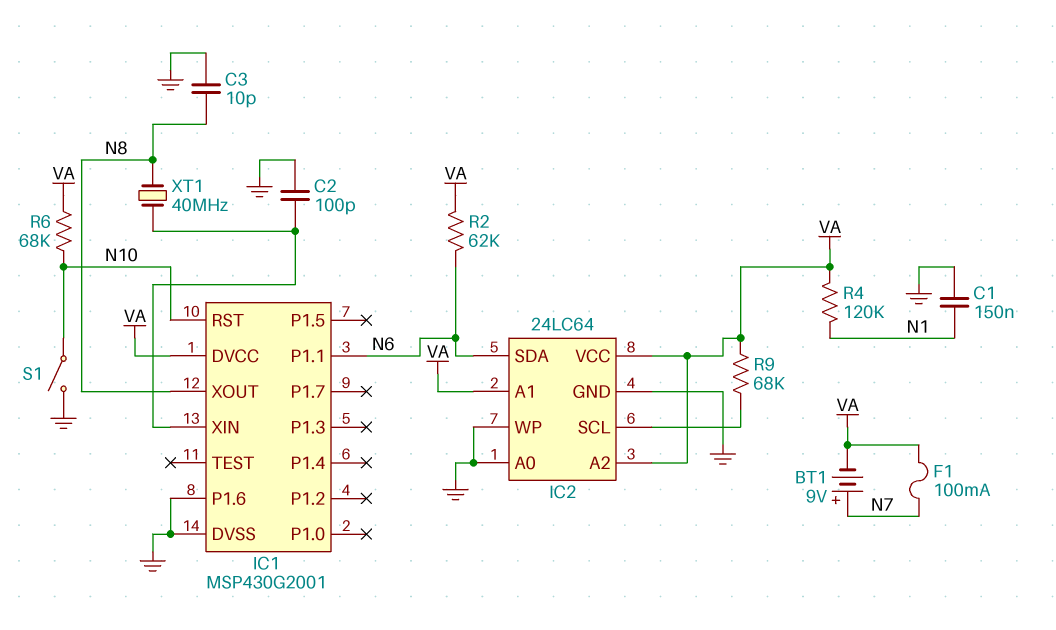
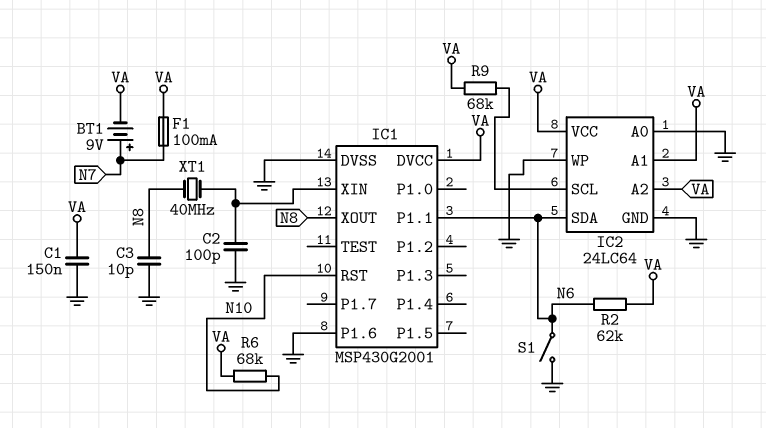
C1: 150nF (GND, N1) -> 150nF (GND, VA)
R4: 120k (N1, VA) -> none
S1: switch (GND, N10) -> switch (GND, N6)

